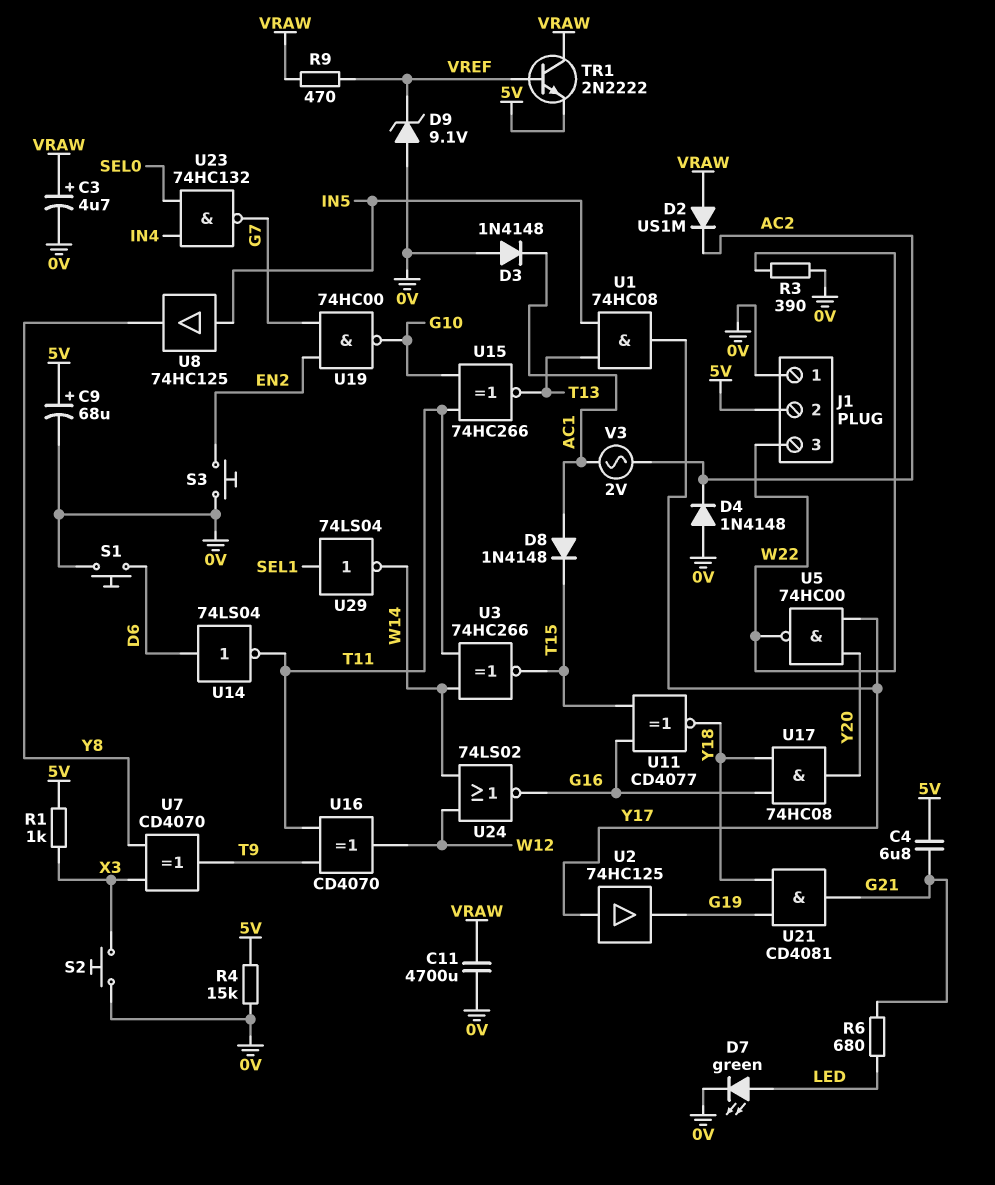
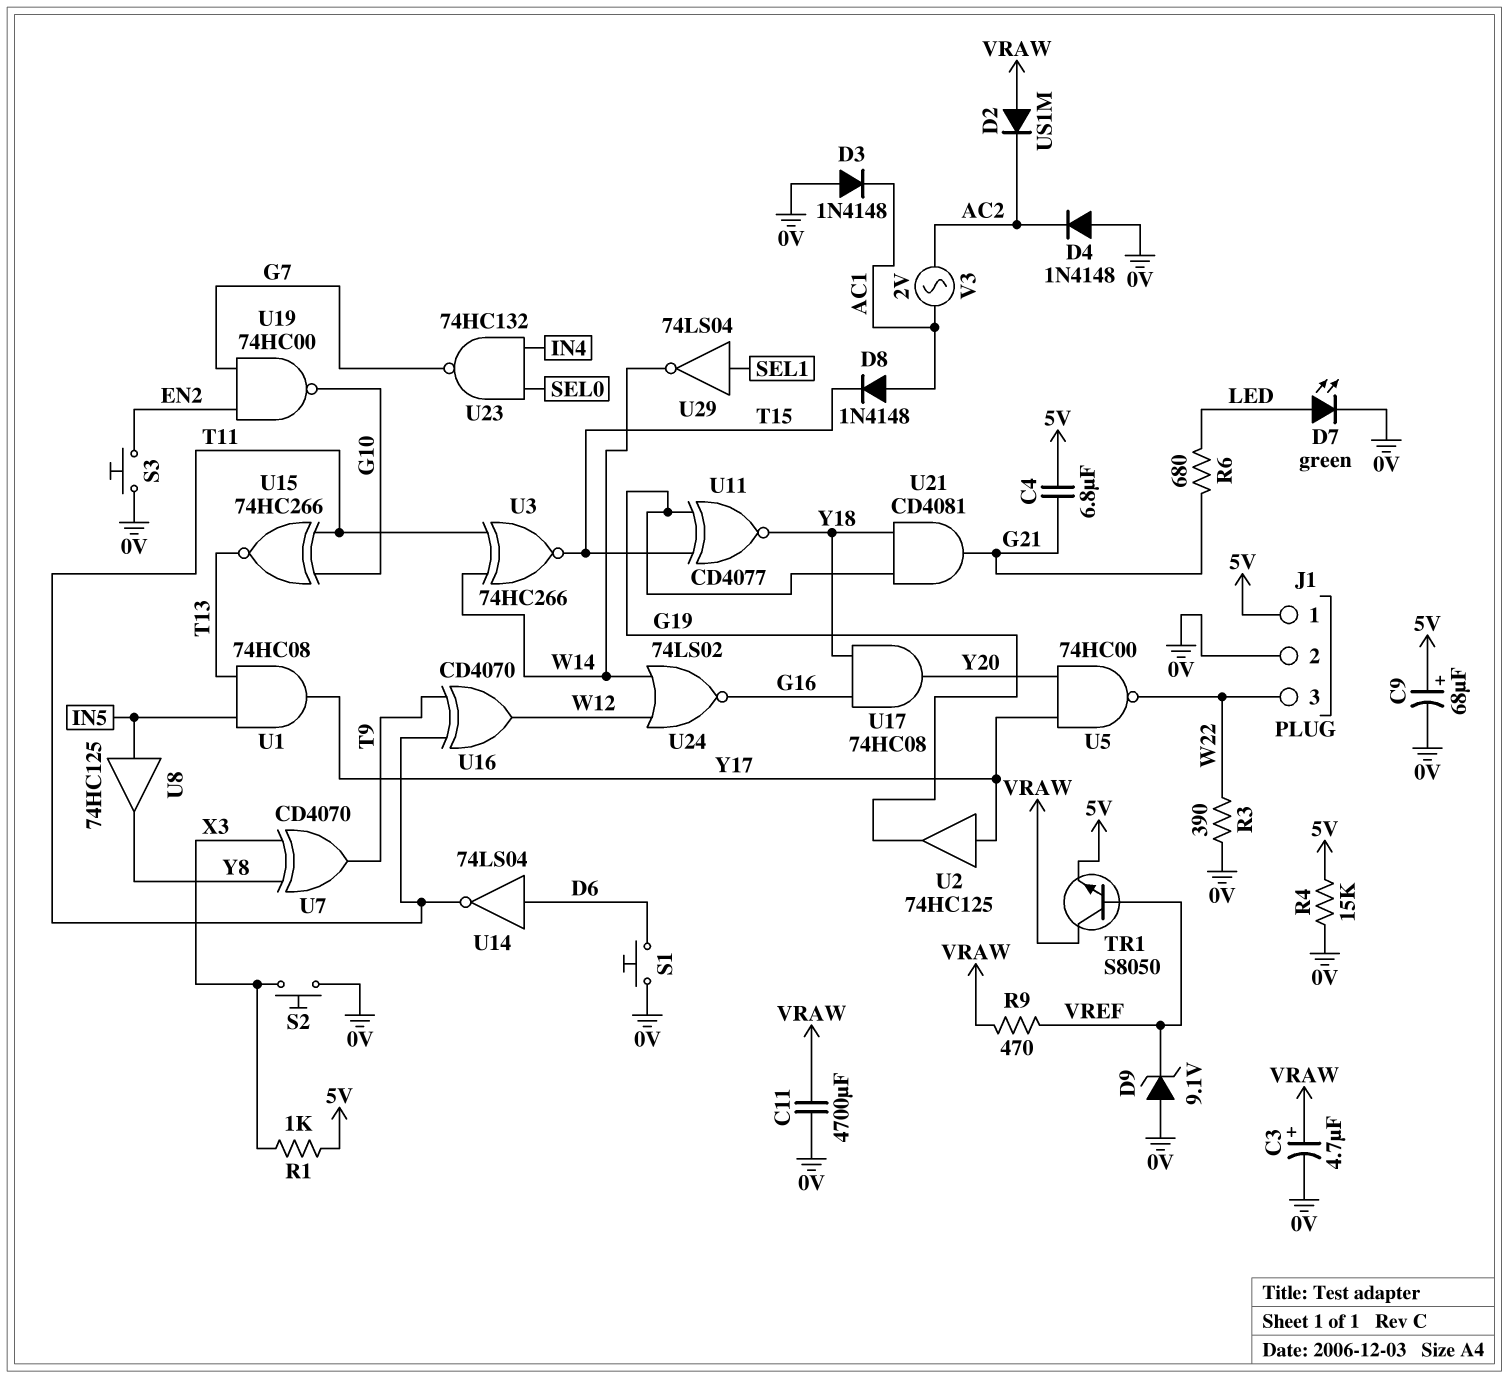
J1 pin 1: 0V -> 5V
J1 pin 2: 5V -> 0V
TR1: NPN 2N2222 (B VREF, C VRAW, E 5V) -> NPN S8050 (B VREF, C VRAW, E 5V)
U11: XNOR CD4077 (in G16, in T15, out Y18) -> XNOR CD4077 (in G19, in T15, out Y18)

